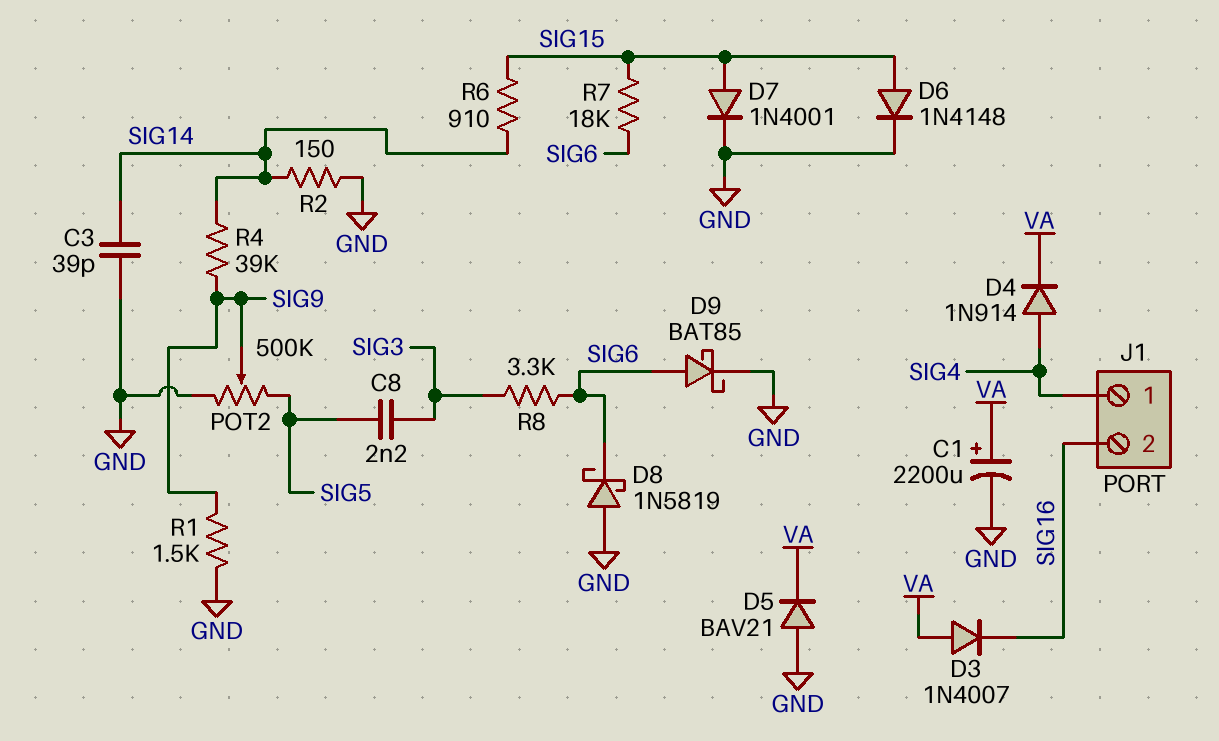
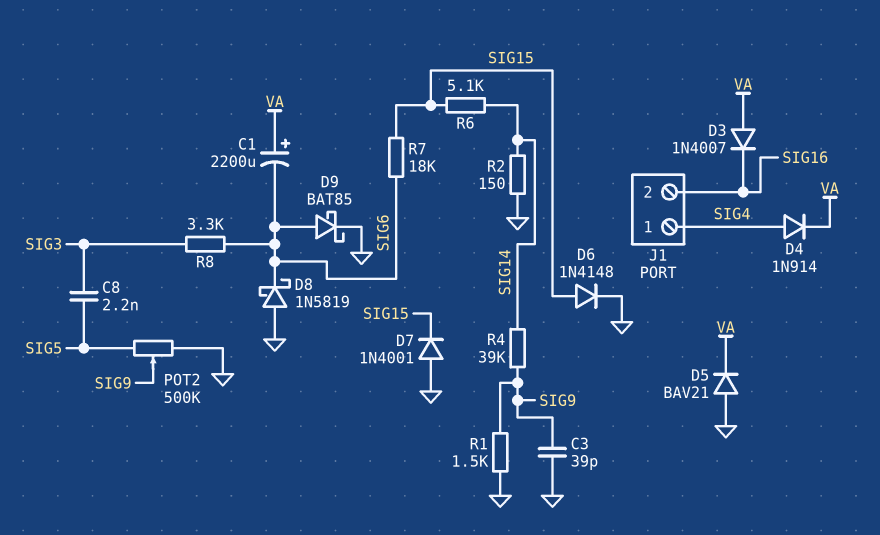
C1: 2200uF (plus VA, minus GND) -> 2200uF (plus VA, minus SIG6)
C3: 39pF (GND, SIG14) -> 39pF (GND, SIG9)
D7: diode 1N4001 (A SIG15, K GND) -> diode 1N4001 (A GND, K SIG15)
R6: 910 (SIG14, SIG15) -> 5.1k (SIG14, SIG15)

